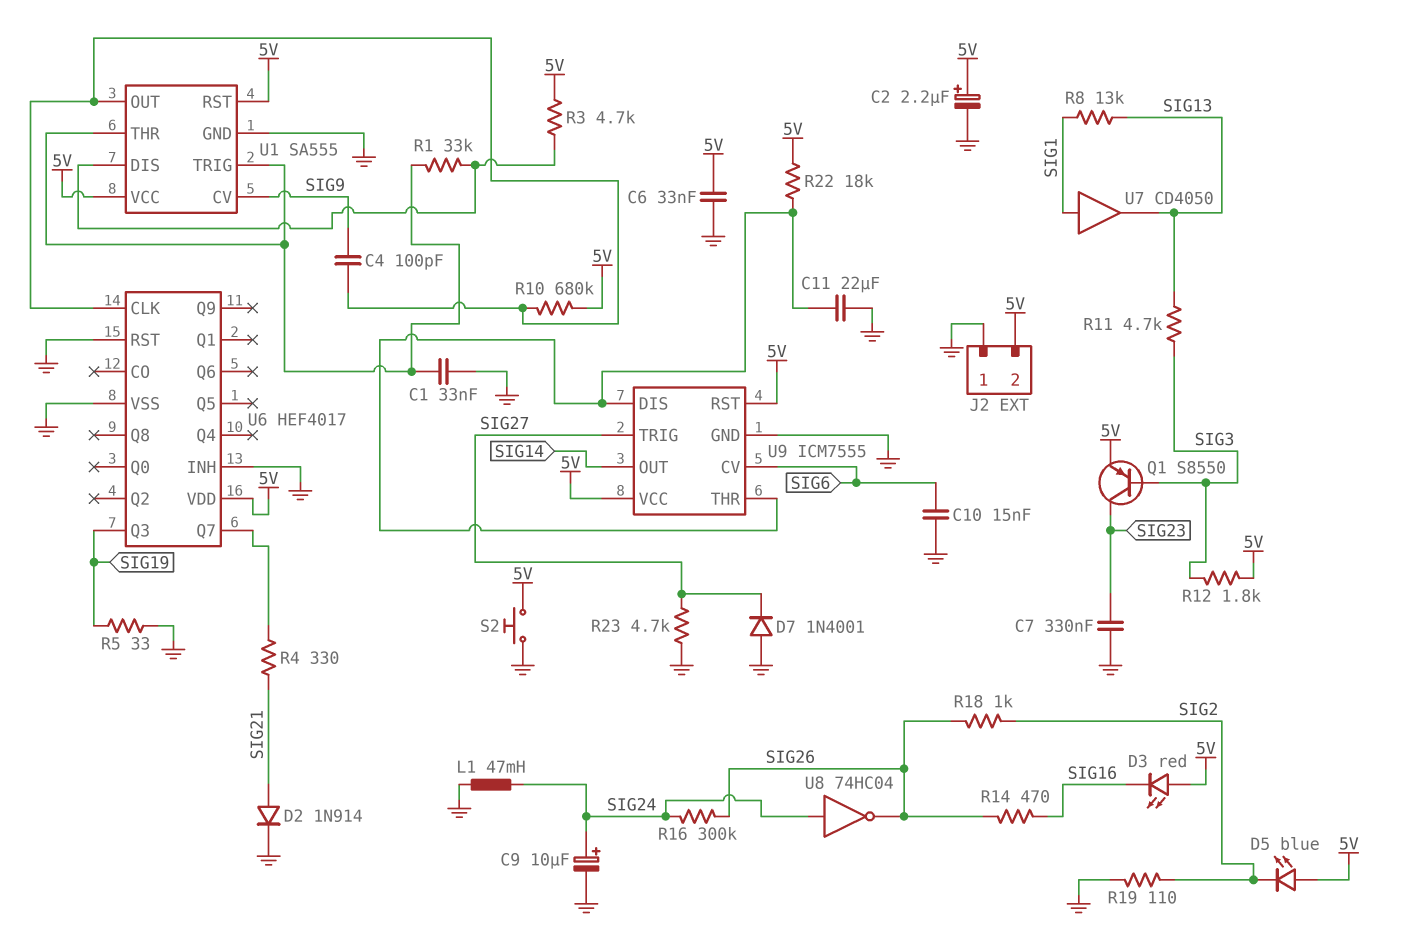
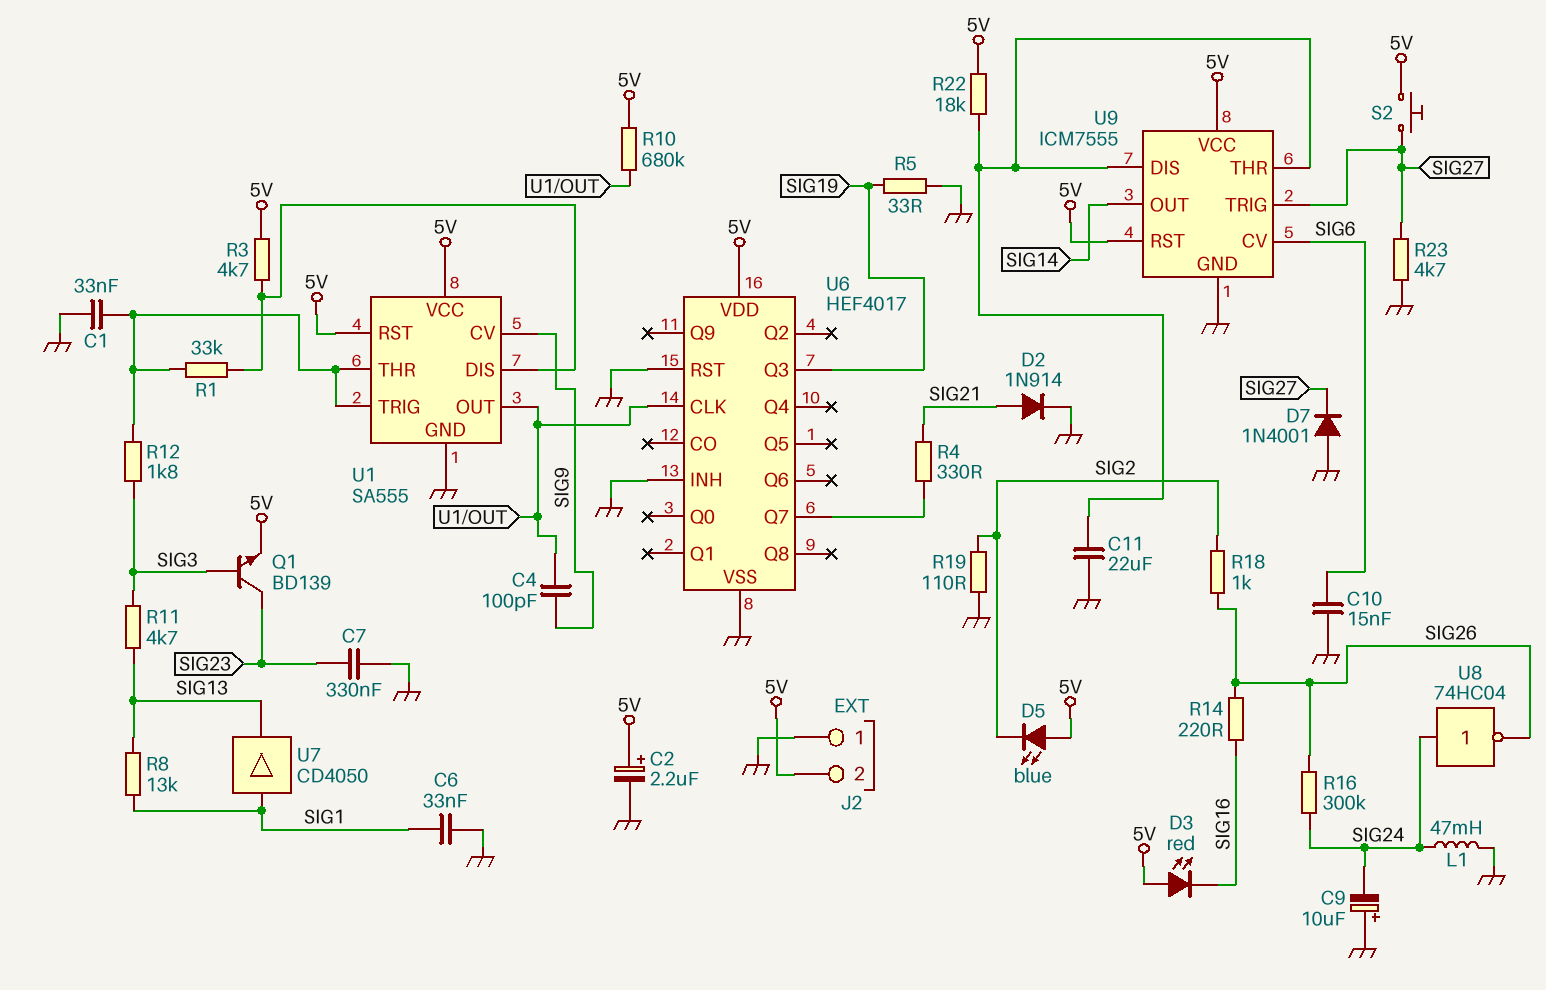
C6: 33nF (5V, GND) -> 33nF (GND, SIG1)
C9: 10uF (plus SIG24, minus GND) -> 10uF (plus GND, minus SIG24)
Q1: PNP S8550 (B SIG3, C SIG23, E 5V) -> NPN BD139 (B SIG3, C SIG23, E 5V)
R12: 1.8k (5V, SIG3) -> 1.8k (SIG3, U1/THR)
R14: 470 (SIG16, SIG26) -> 220 (SIG16, SIG26)
S2: button (5V, GND) -> button (5V, SIG27)

